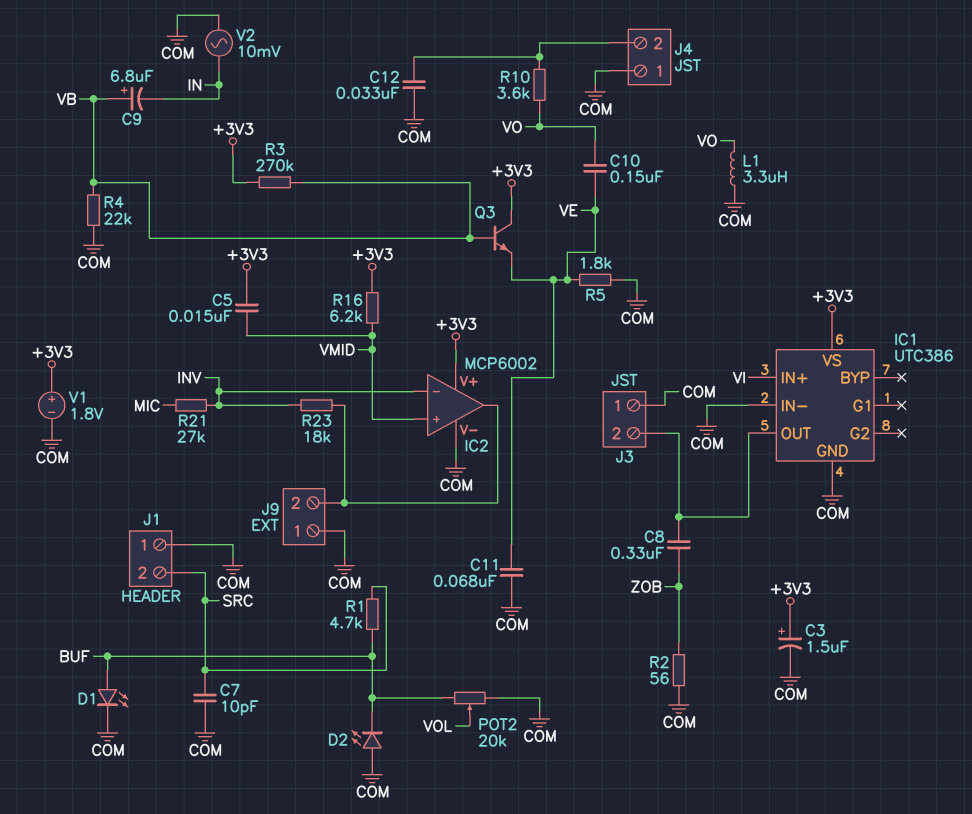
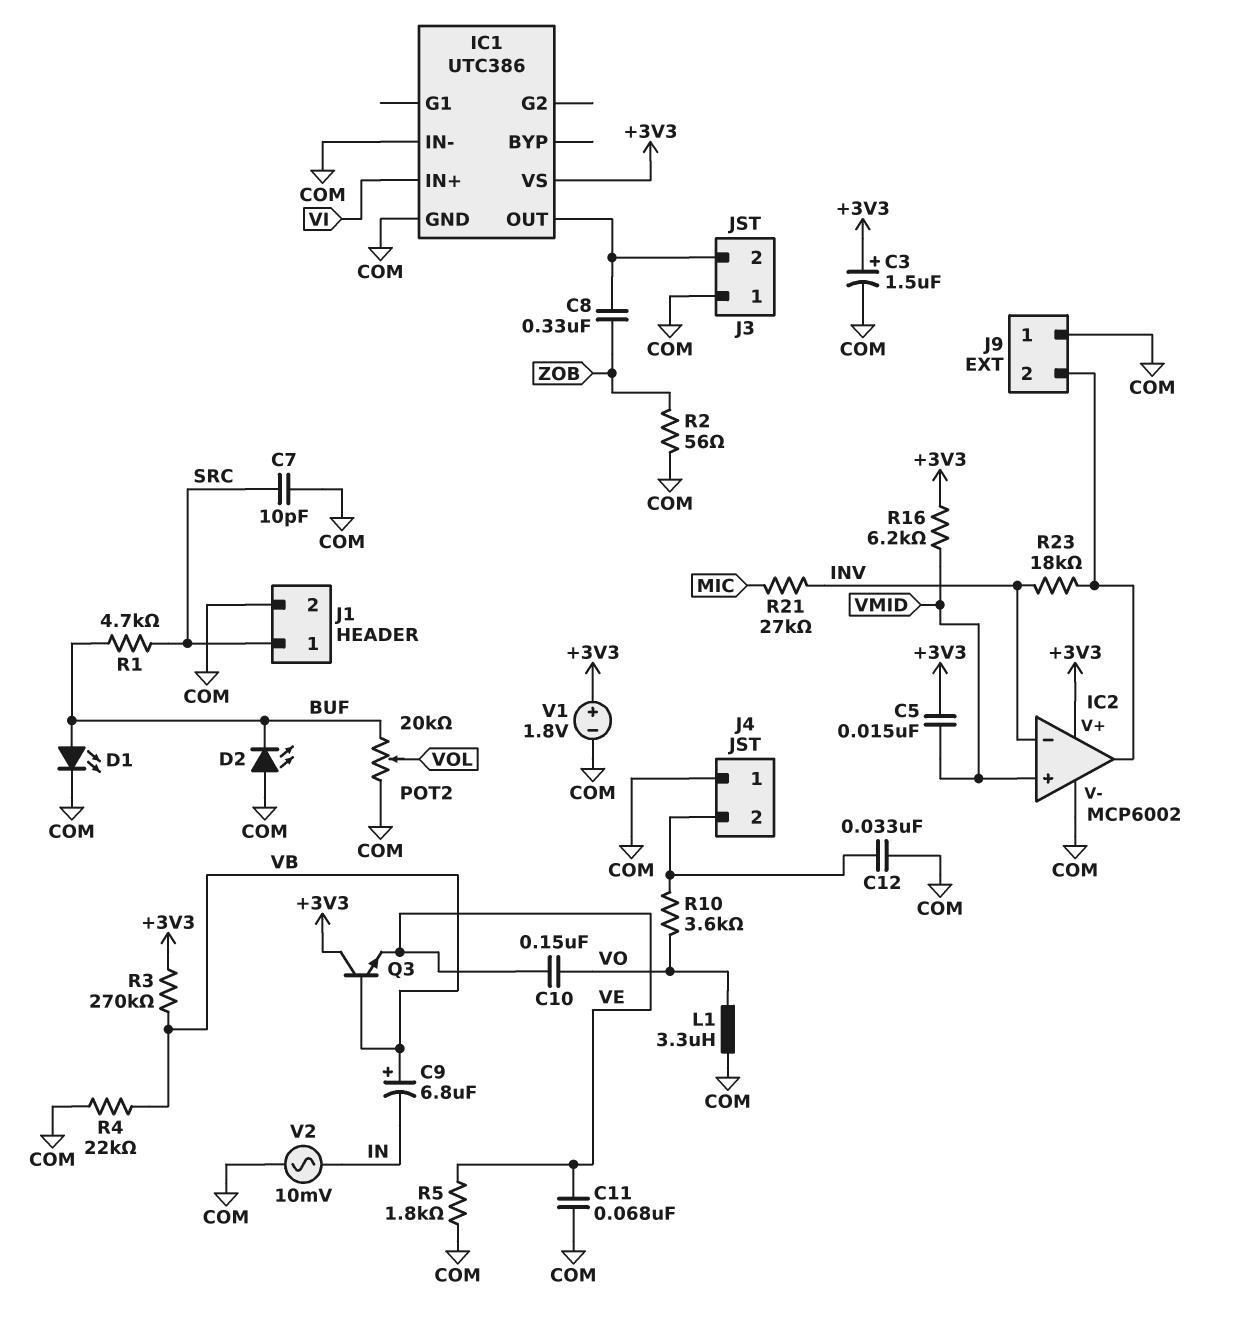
J1 pin 1: COM -> SRC
J1 pin 2: SRC -> COM

